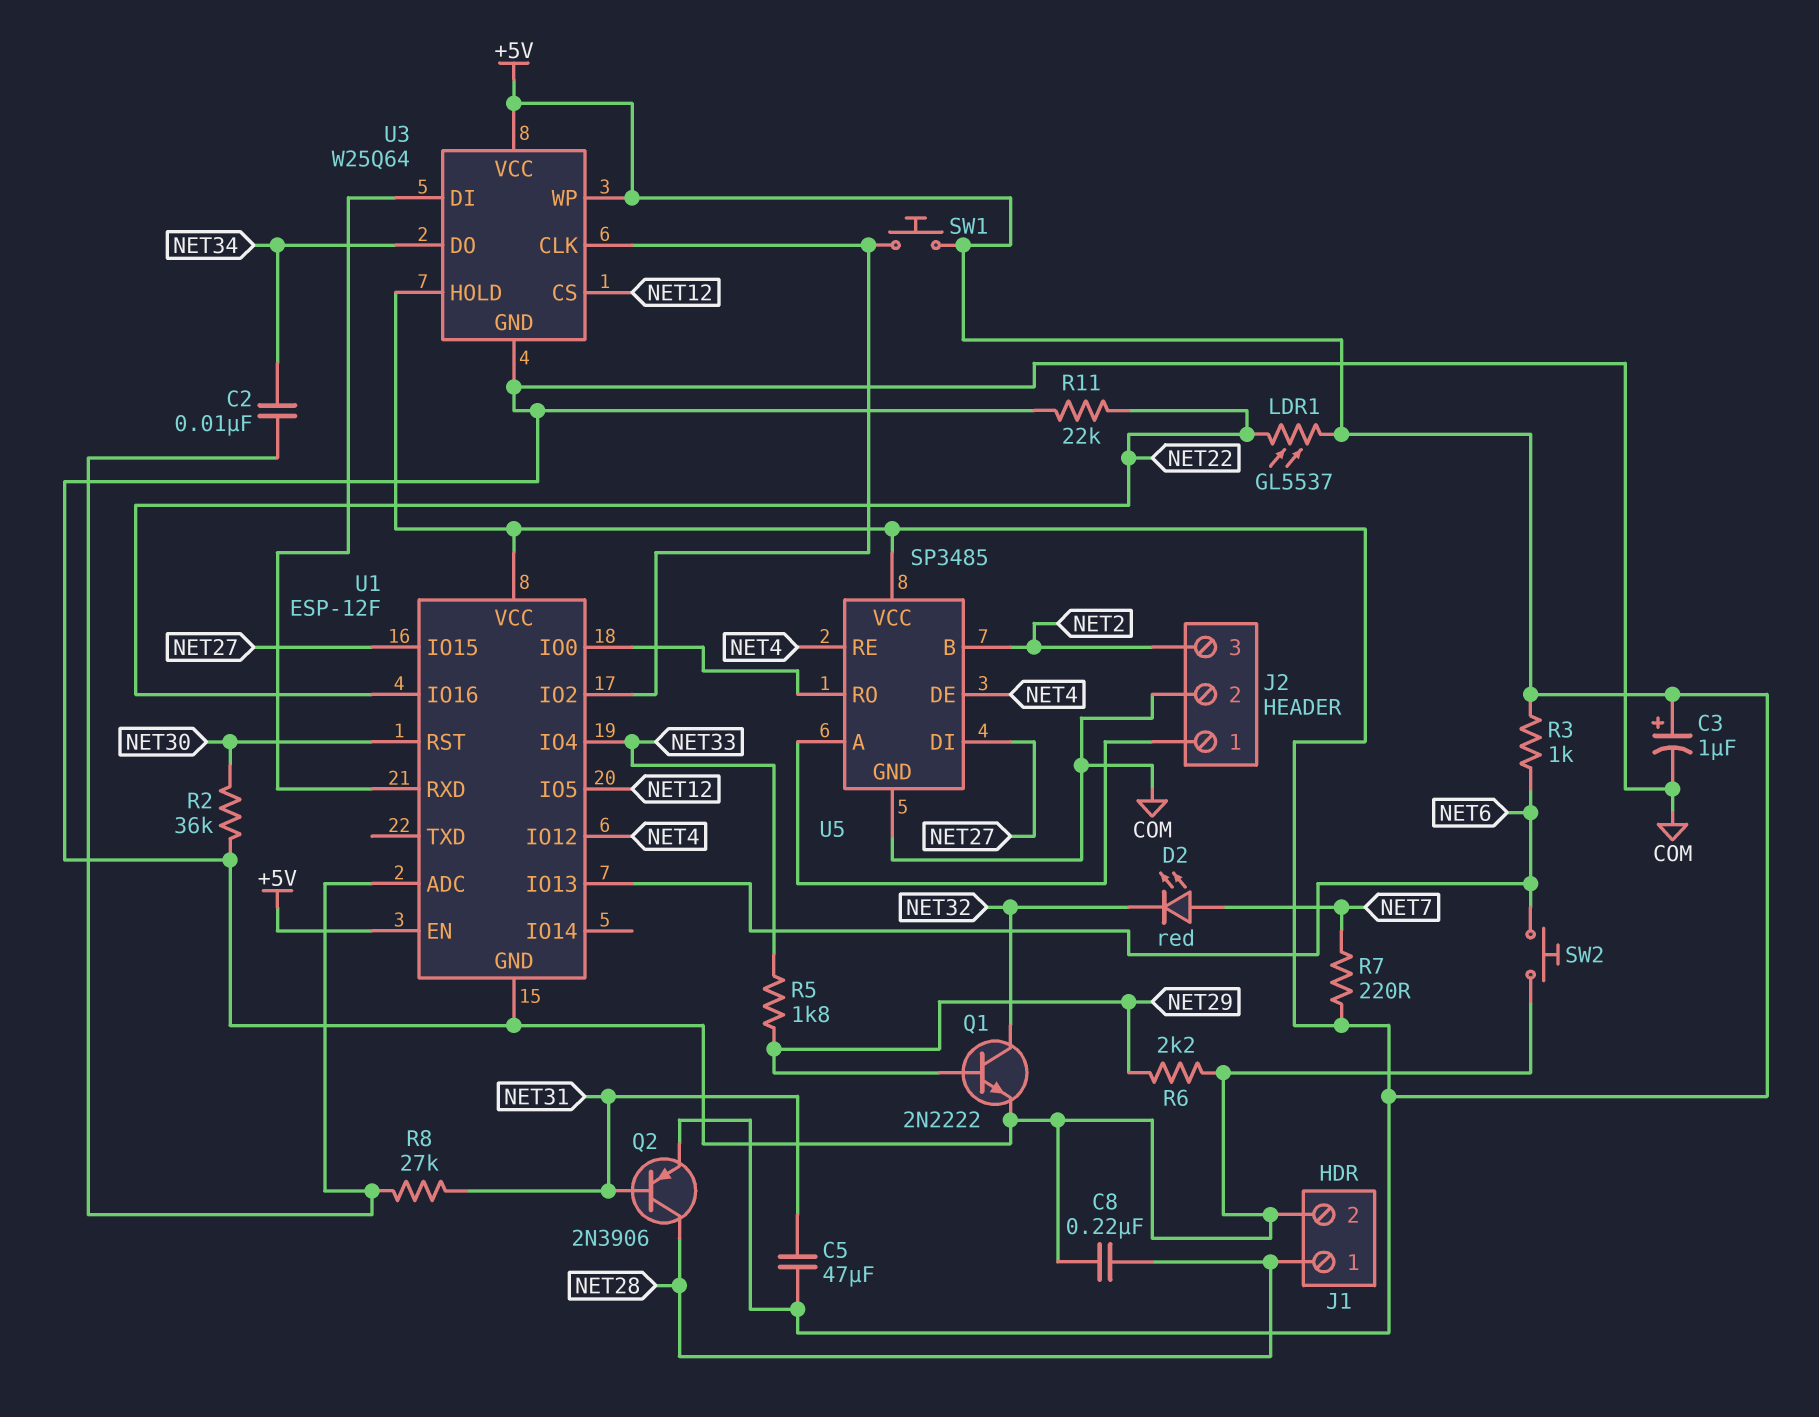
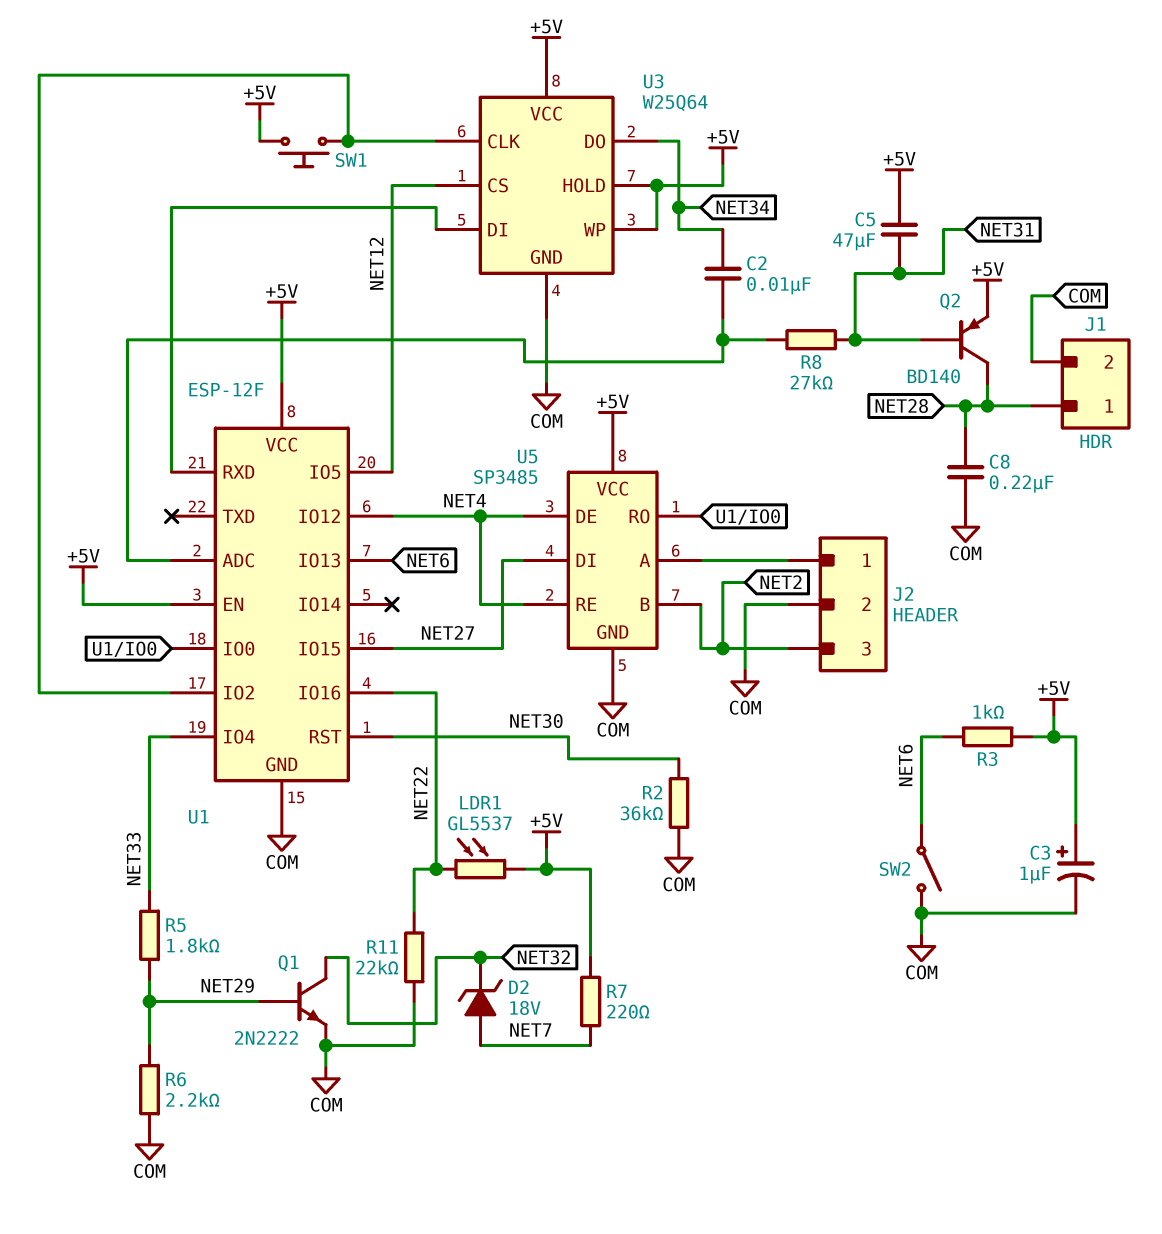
D2: LED red (A NET7, K NET32) -> zener 18V (A NET7, K NET32)
Q2: PNP 2N3906 (B NET31, C NET28, E +5V) -> PNP BD140 (B NET31, C NET28, E +5V)
SW2: button (COM, NET6) -> switch (COM, NET6)

